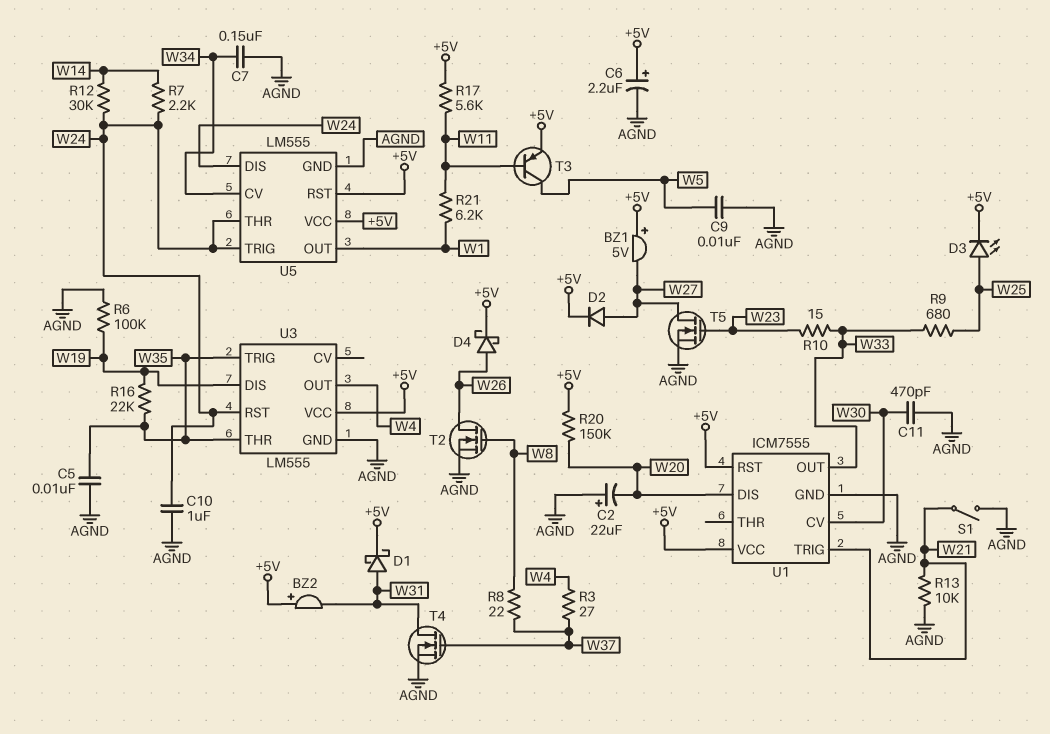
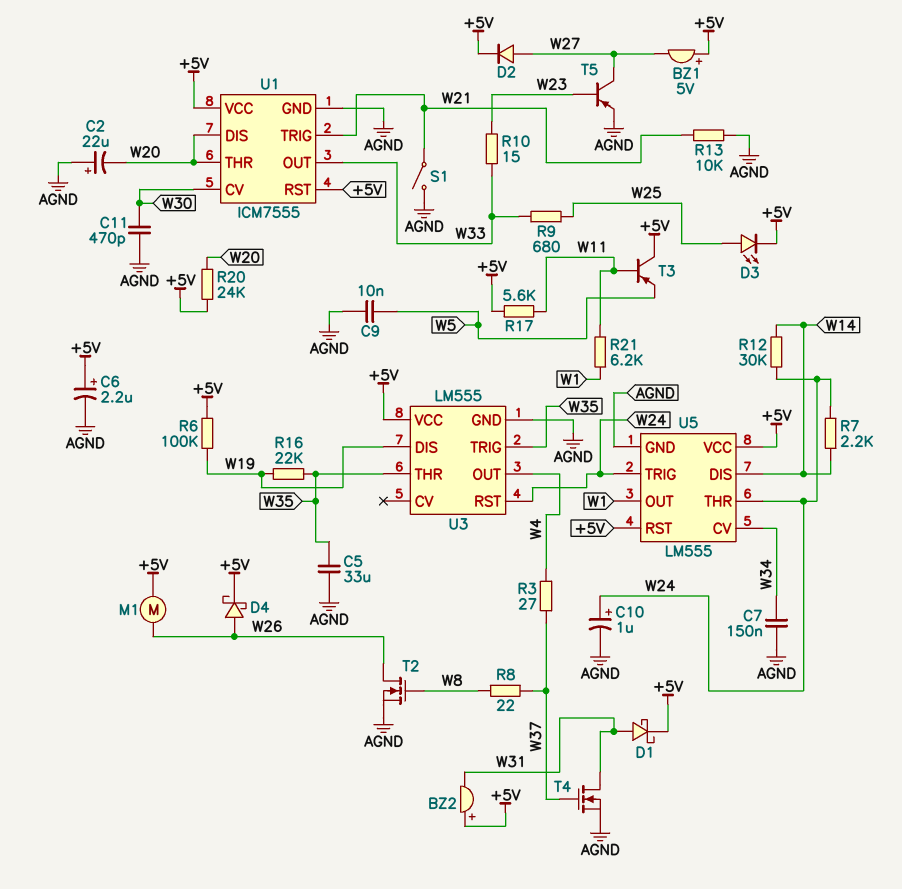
C5: 10nF (AGND, W35) -> 33uF (AGND, W35)
C10: 1uF (AGND, W24) -> 1uF (plus W24, minus AGND)
M1: none -> motor (+5V, W26)
R6: 100k (AGND, W19) -> 100k (+5V, W19)
R20: 150k (+5V, W20) -> 24k (+5V, W20)
T3: PNP (B W11, C W5, E +5V) -> PNP (B W11, C +5V, E W5)
T5: NMOS (G W23, D W27, S AGND) -> PNP (B W23, C W27, E AGND)
U1 pin THR: none -> W20
U5 pin DIS: W24 -> W14

